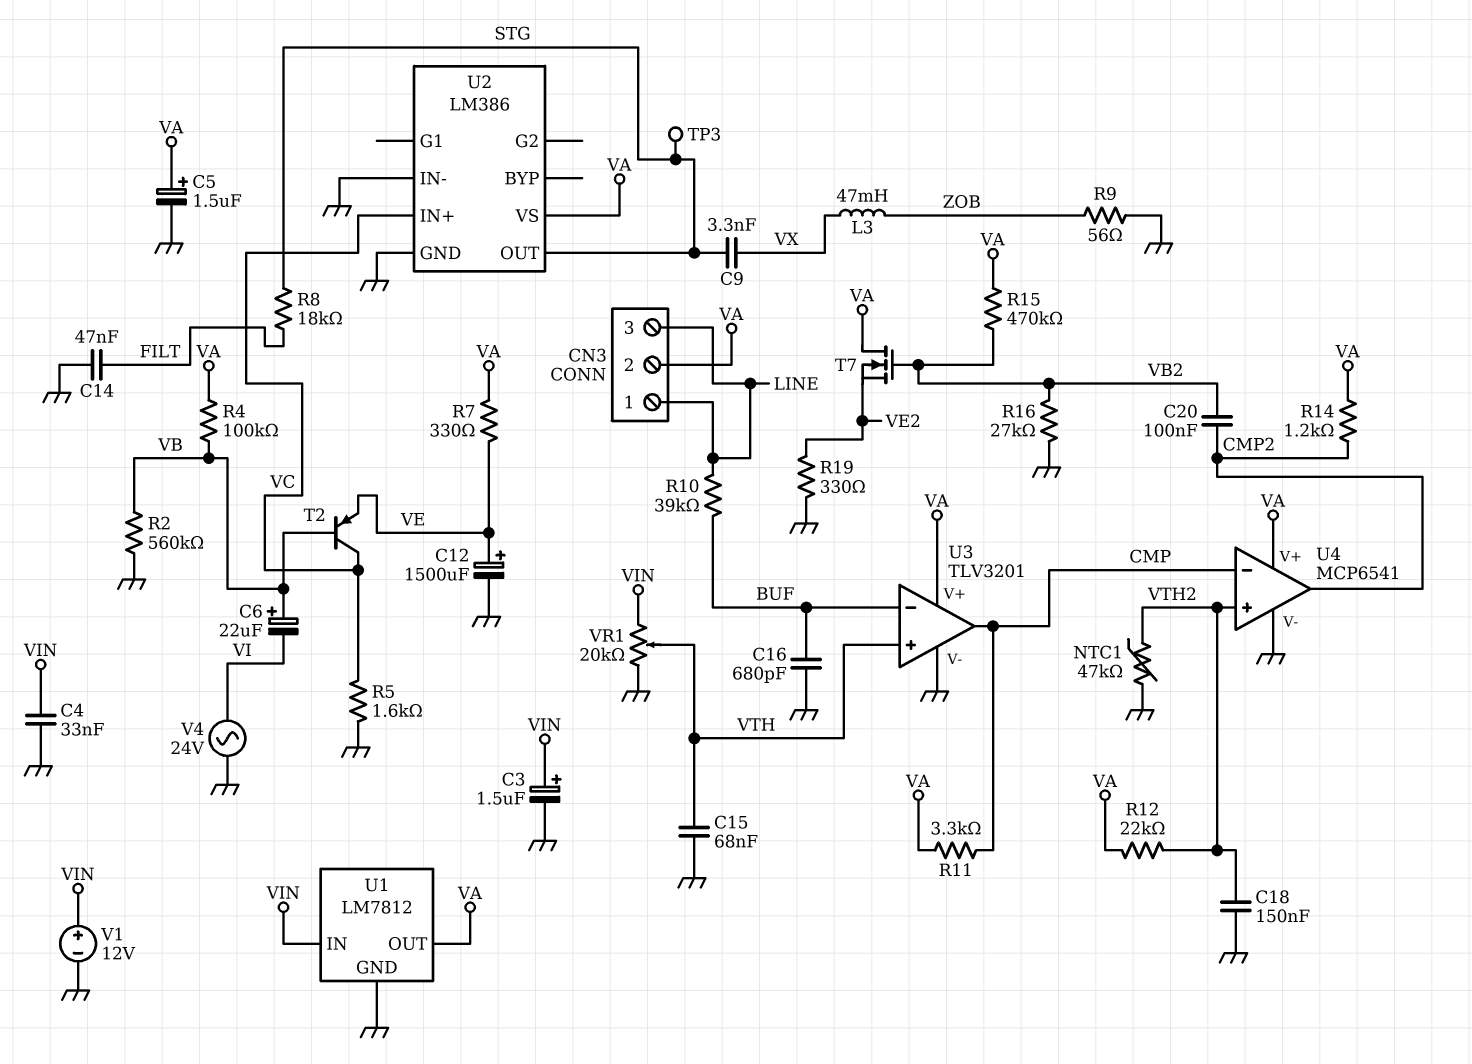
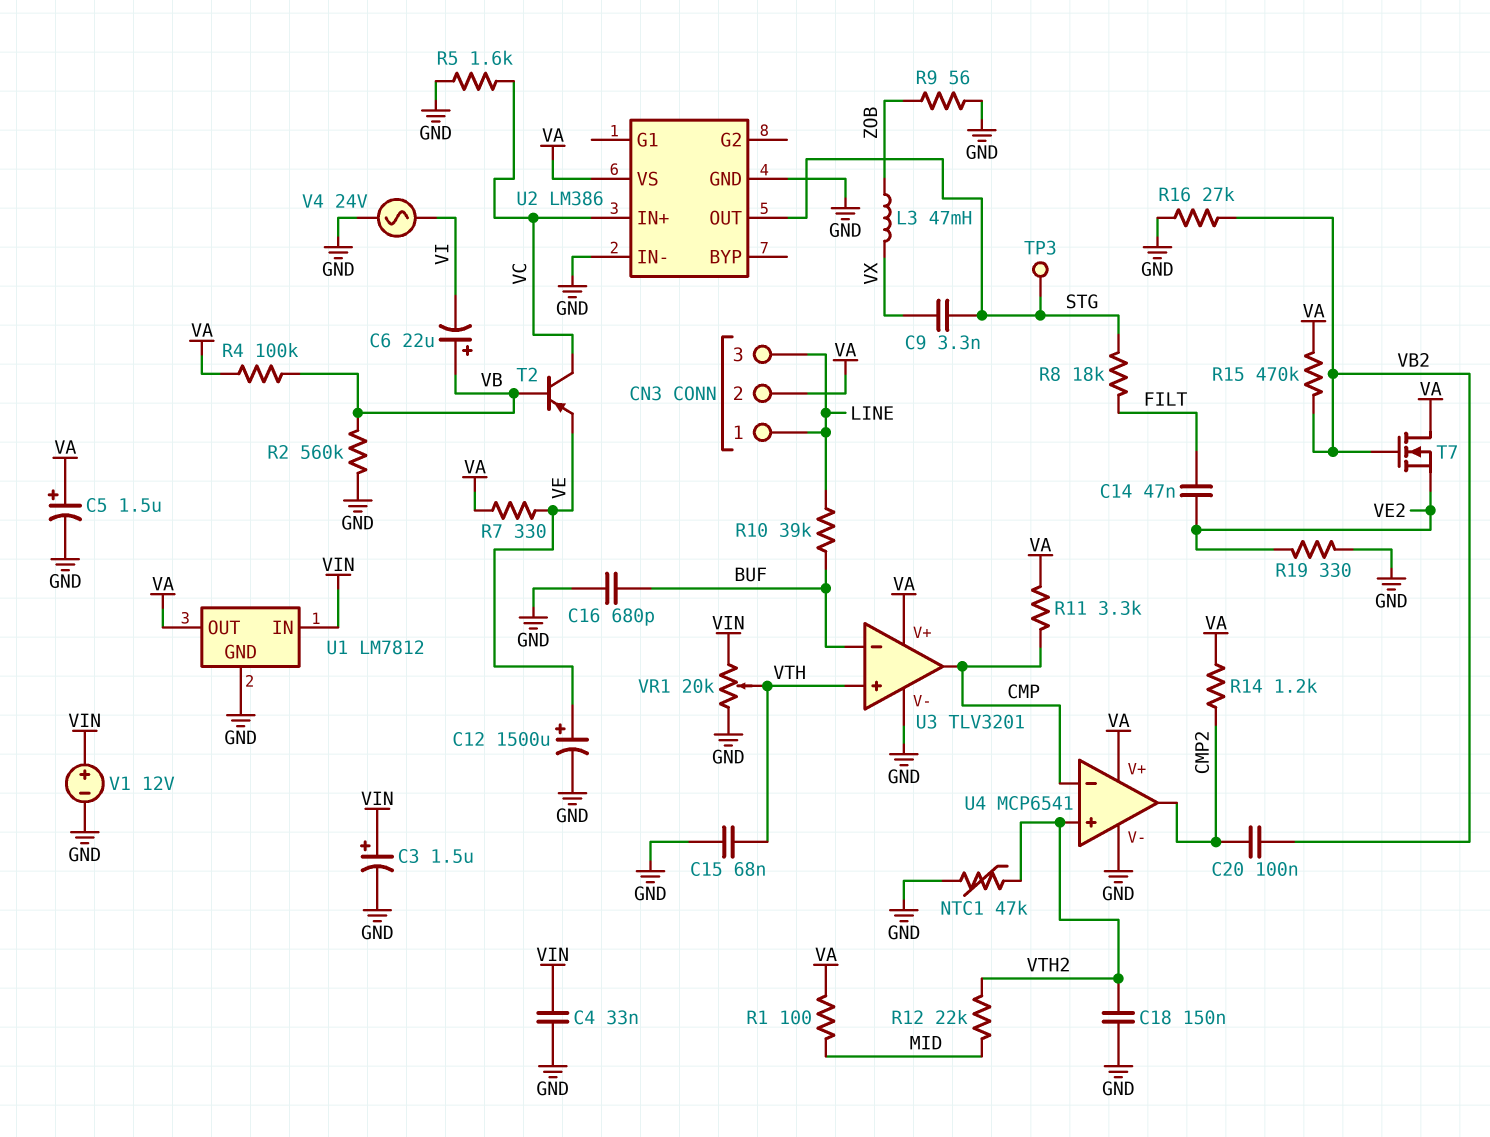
C14: 47nF (FILT, GND) -> 47nF (FILT, VE2)
R1: none -> 100 (MID, VA)
R12: 22k (VA, VTH2) -> 22k (MID, VTH2)

